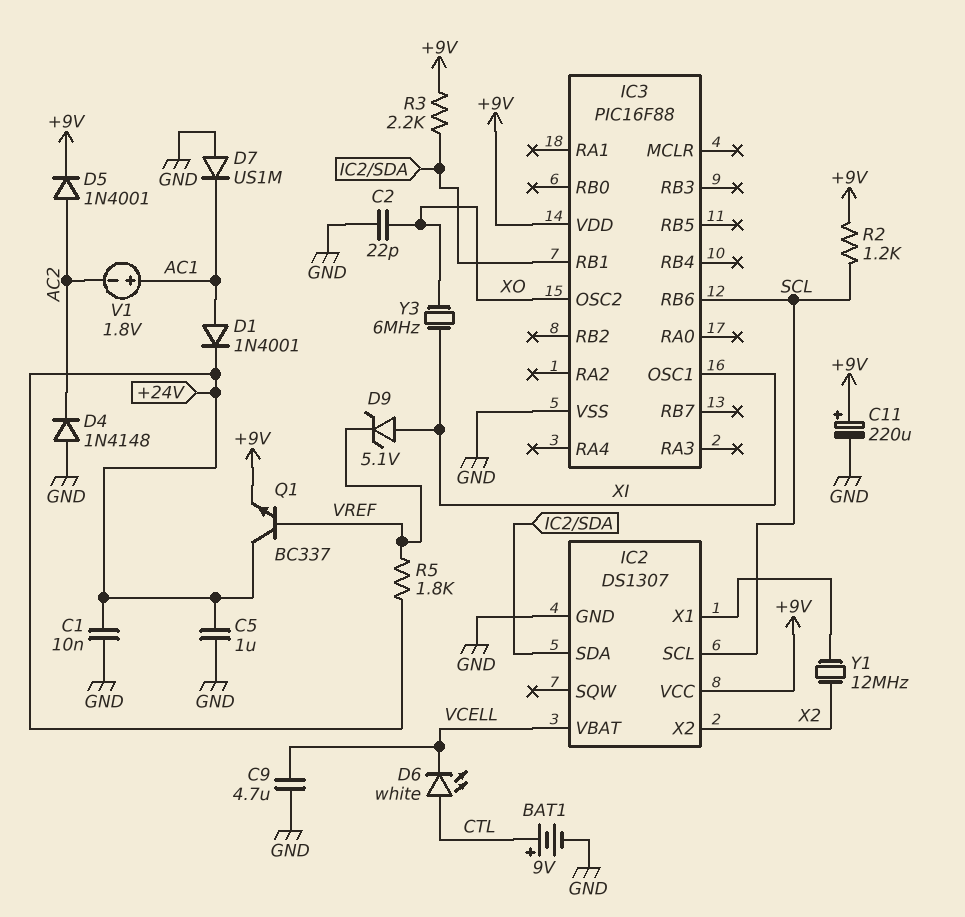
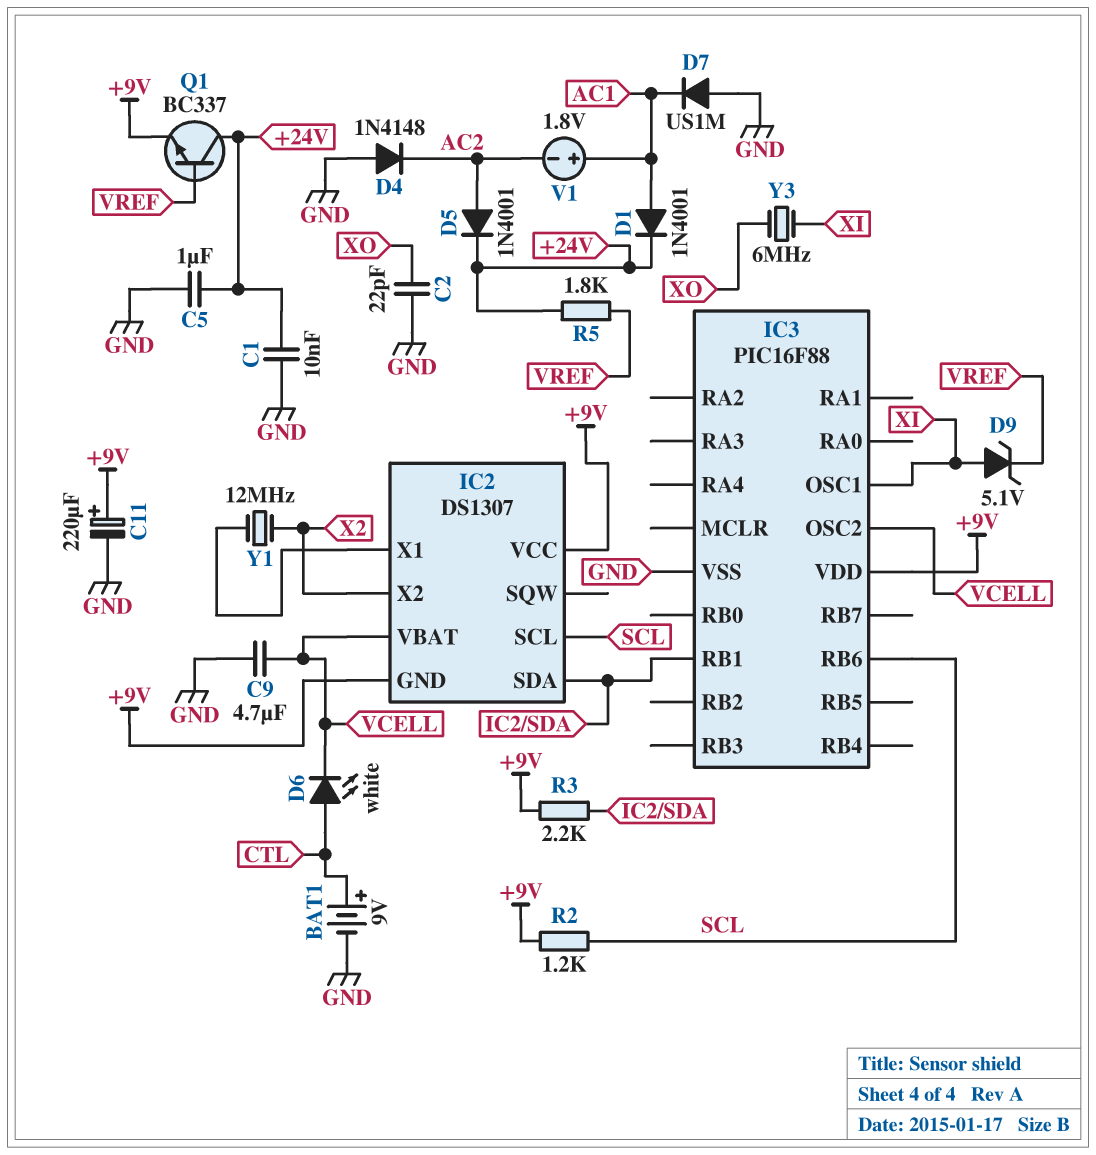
D5: diode 1N4001 (A AC2, K +9V) -> diode 1N4001 (A AC2, K +24V)
IC2 pin GND: GND -> +9V
IC3 pin OSC2: XO -> VCELL

